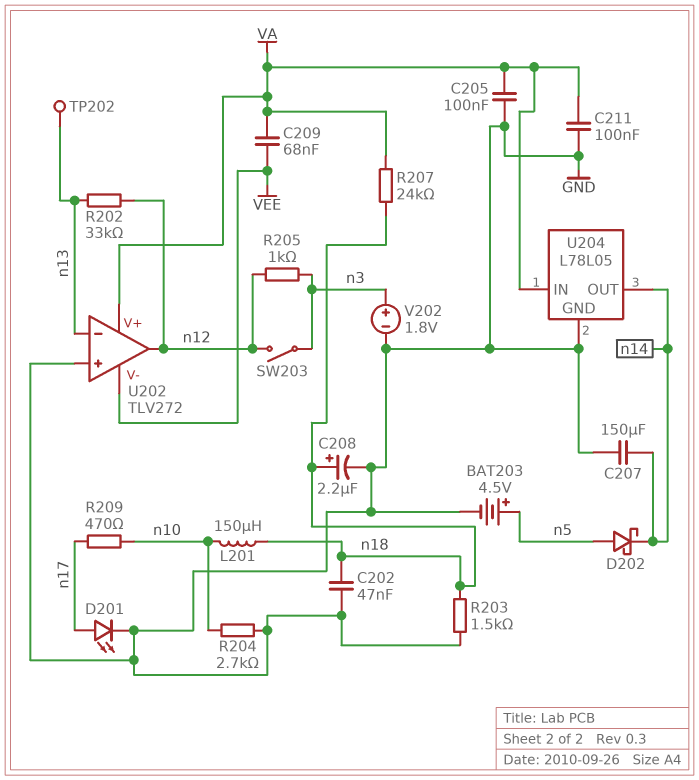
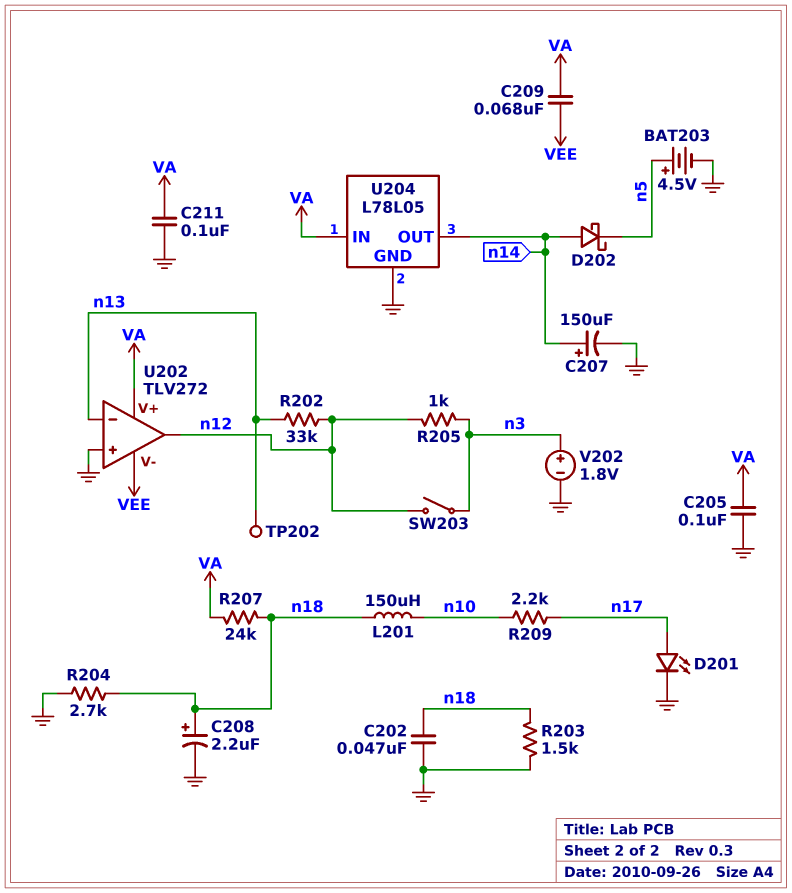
C207: 150uF (GND, n14) -> 150uF (plus n14, minus GND)
D202: schottky (A n5, K n14) -> schottky (A n14, K n5)
R204: 2.7k (GND, n10) -> 2.7k (GND, n18)
R209: 470 (n10, n17) -> 2.2k (n10, n17)

